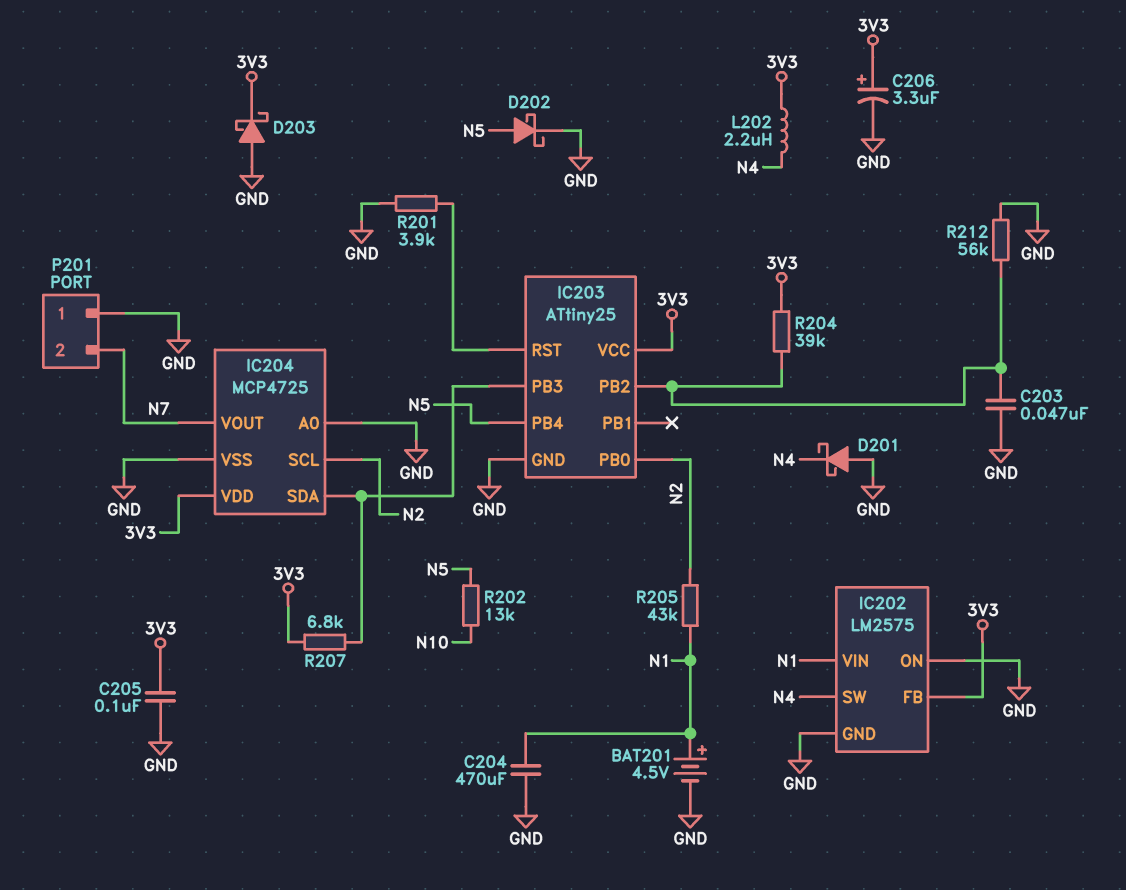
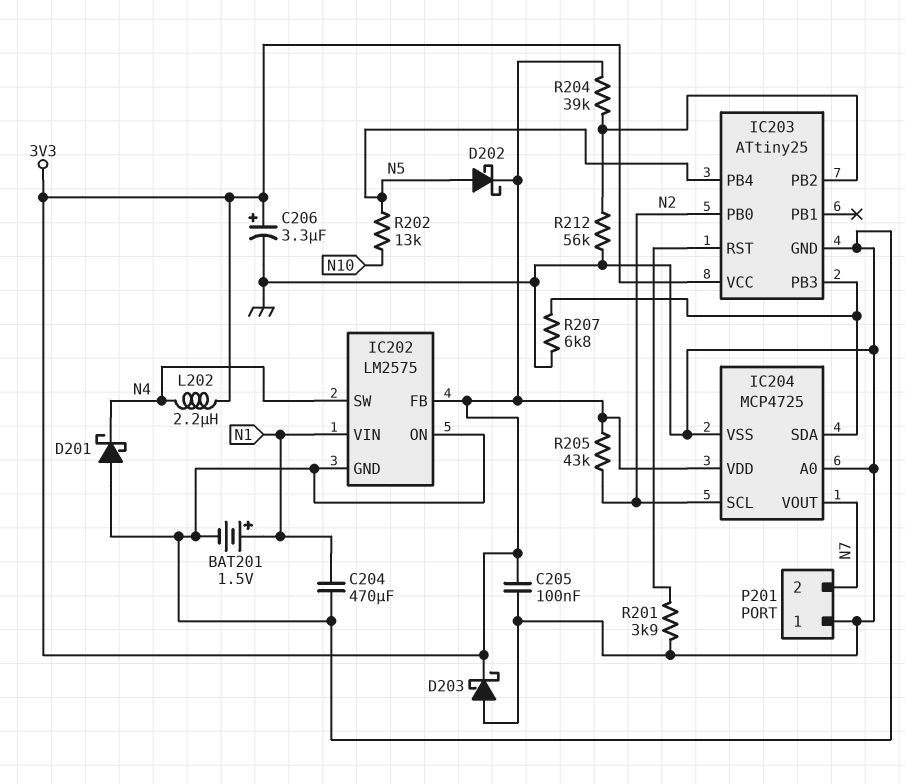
BAT201: 4.5V (plus N1, minus GND) -> 1.5V (plus N1, minus GND)
C203: 47nF (GND, IC203/PB2) -> none
D202: schottky (A N5, K GND) -> schottky (A N5, K 3V3)
R205: 43k (N1, N2) -> 43k (3V3, N2)
R207: 6.8k (3V3, IC203/PB3) -> 6.8k (GND, IC203/PB3)

